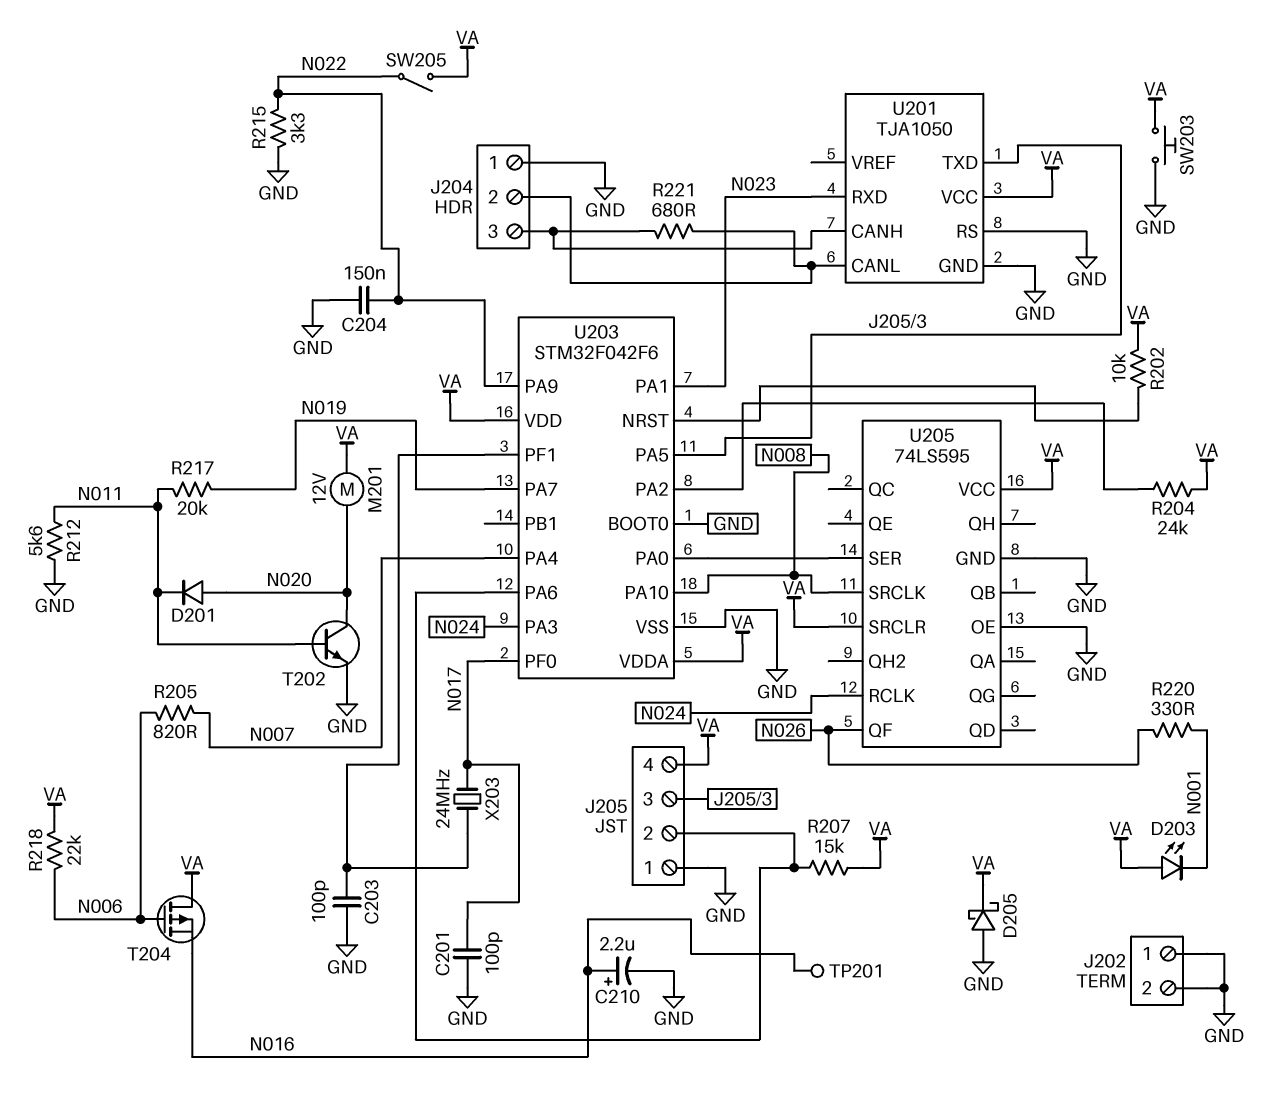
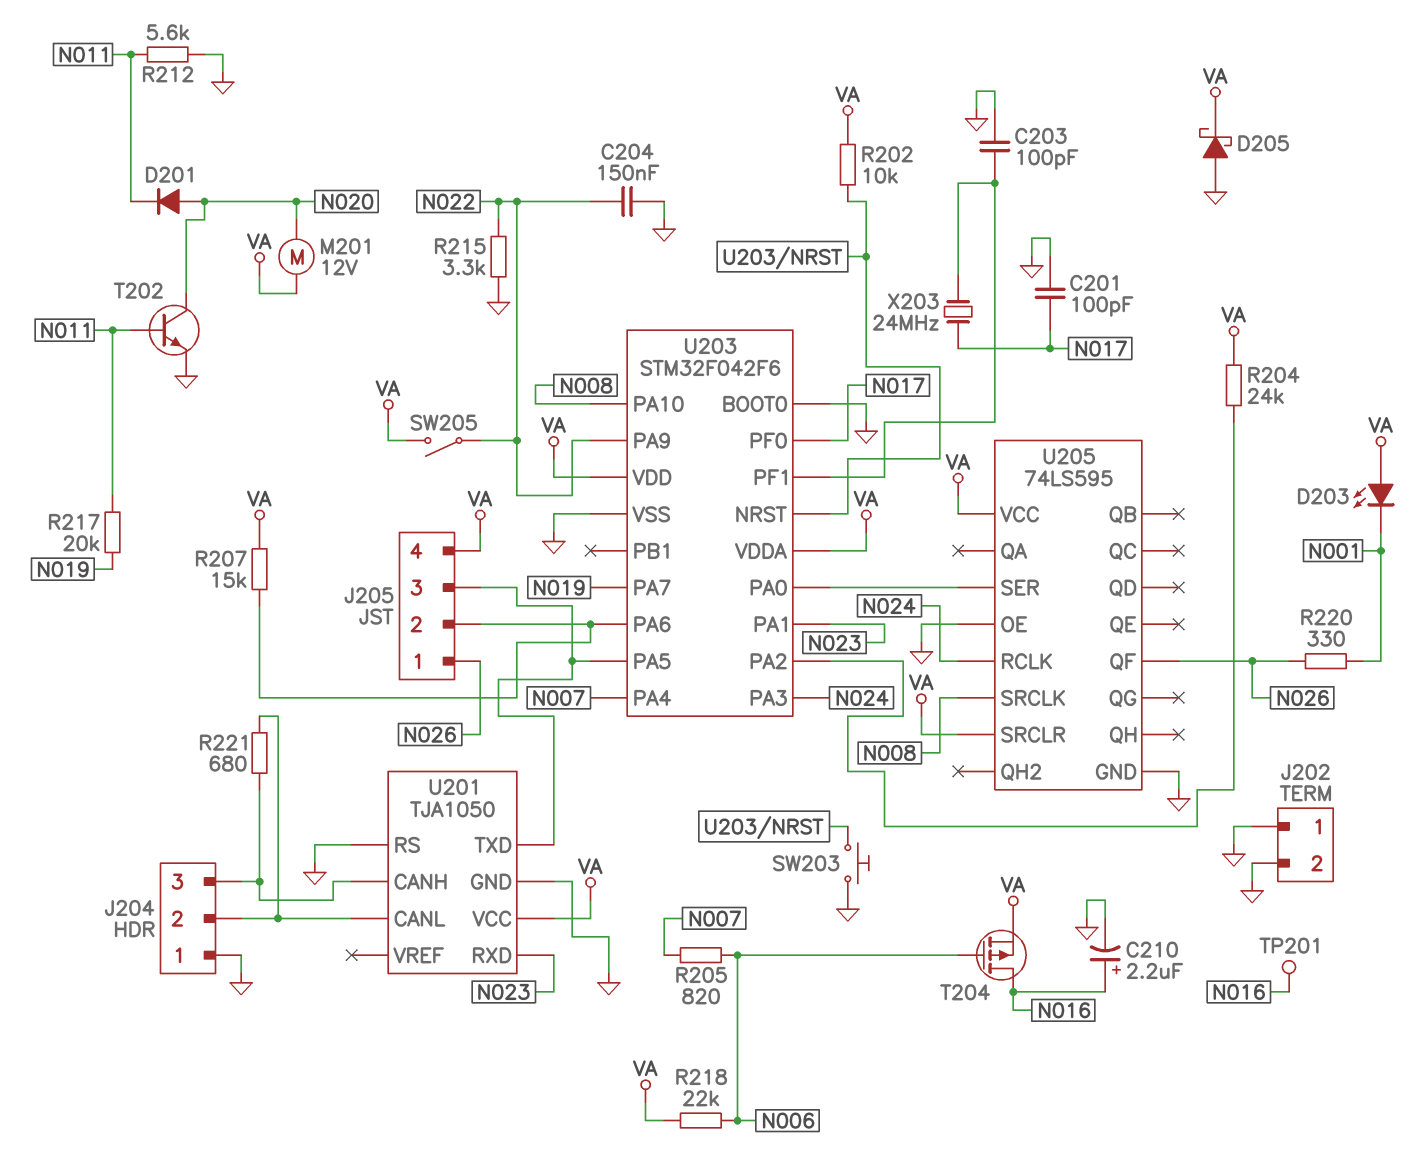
J205 pin 1: GND -> N026
SW203: button (GND, VA) -> button (GND, U203/NRST)
T204: PMOS (G N006, D VA, S N016) -> PMOS (G N006, D N016, S VA)

